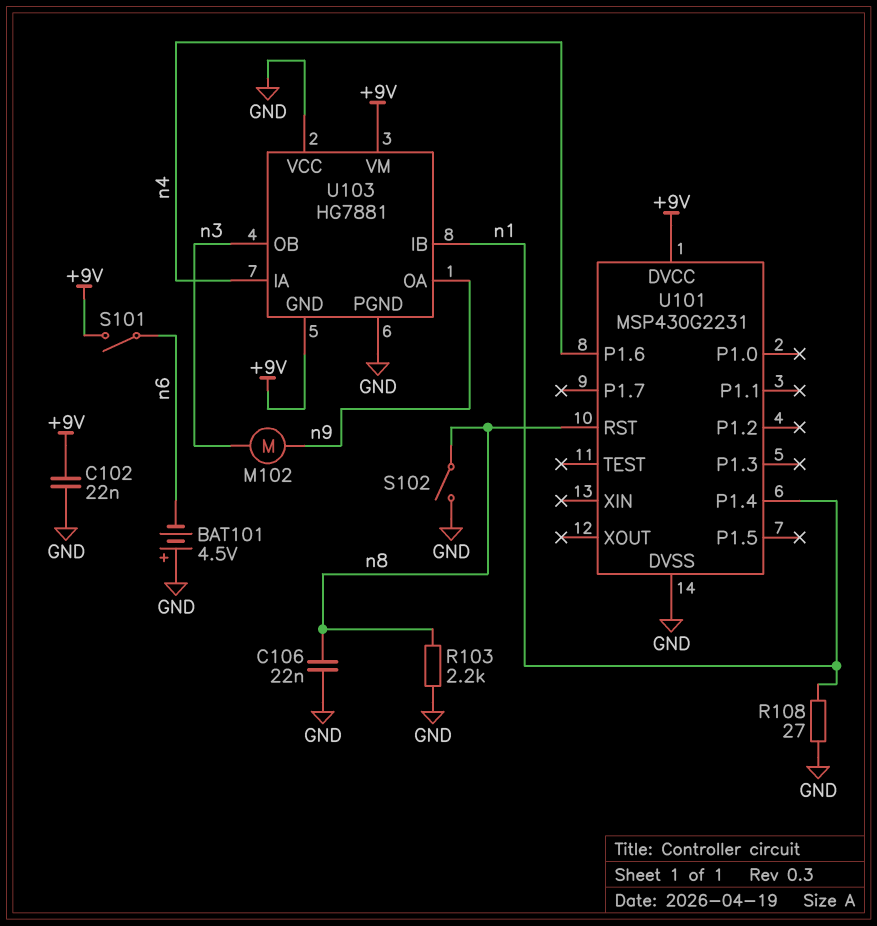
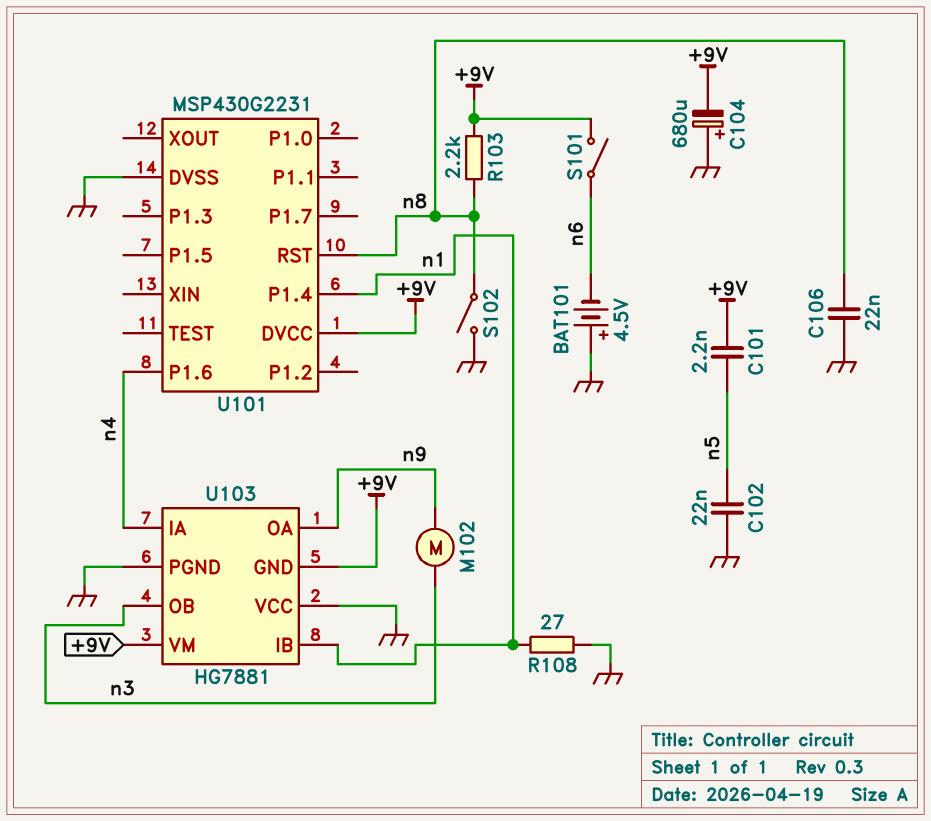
C101: none -> 2.2nF (+9V, n5)
C102: 22nF (+9V, GND) -> 22nF (GND, n5)
C104: none -> 680uF (plus GND, minus +9V)
R103: 2.2k (GND, n8) -> 2.2k (+9V, n8)

